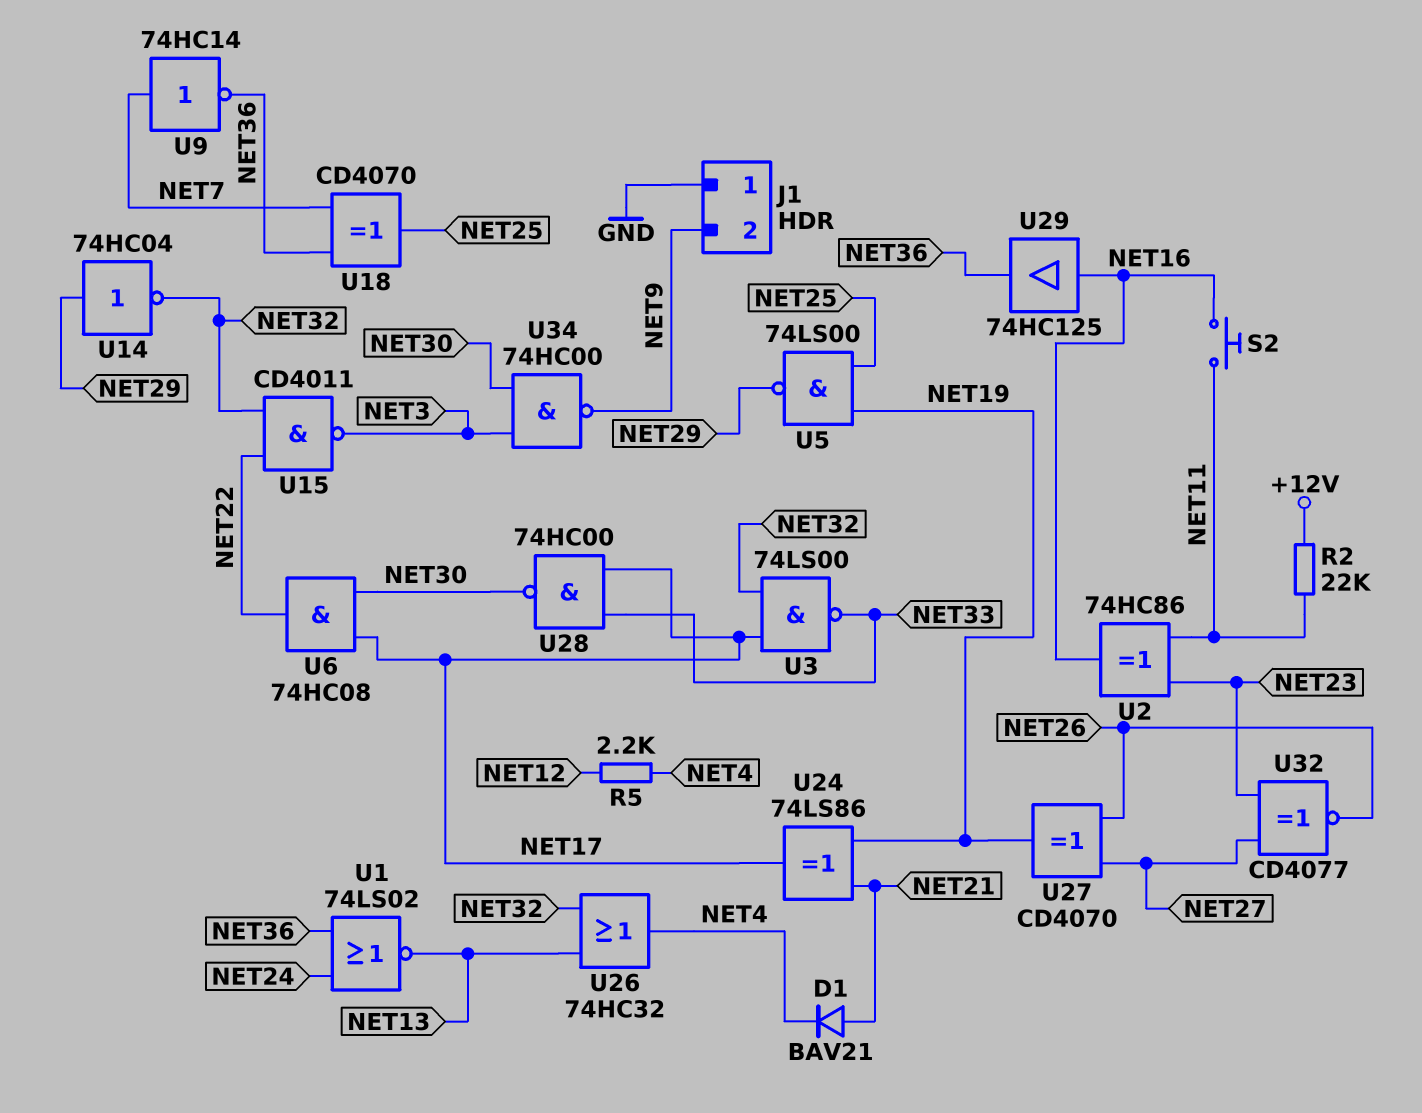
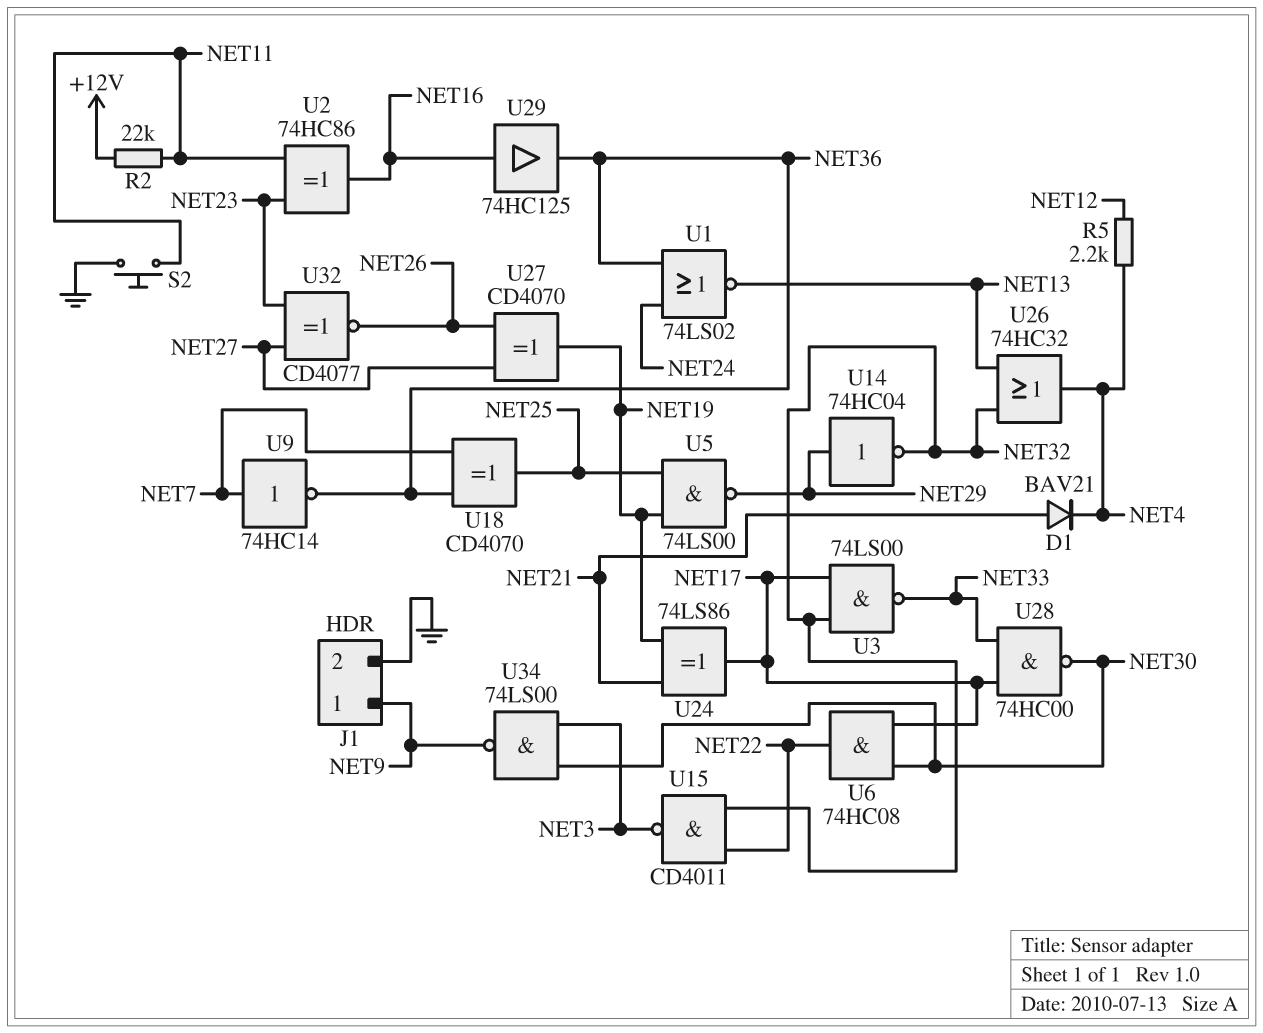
J1 pin 1: GND -> NET9
J1 pin 2: NET9 -> GND
S2: button (NET11, NET16) -> button (GND, NET11)
U34: NAND 74HC00 (in NET3, in NET30, out NET9) -> NAND 74LS00 (in NET3, in NET30, out NET9)

